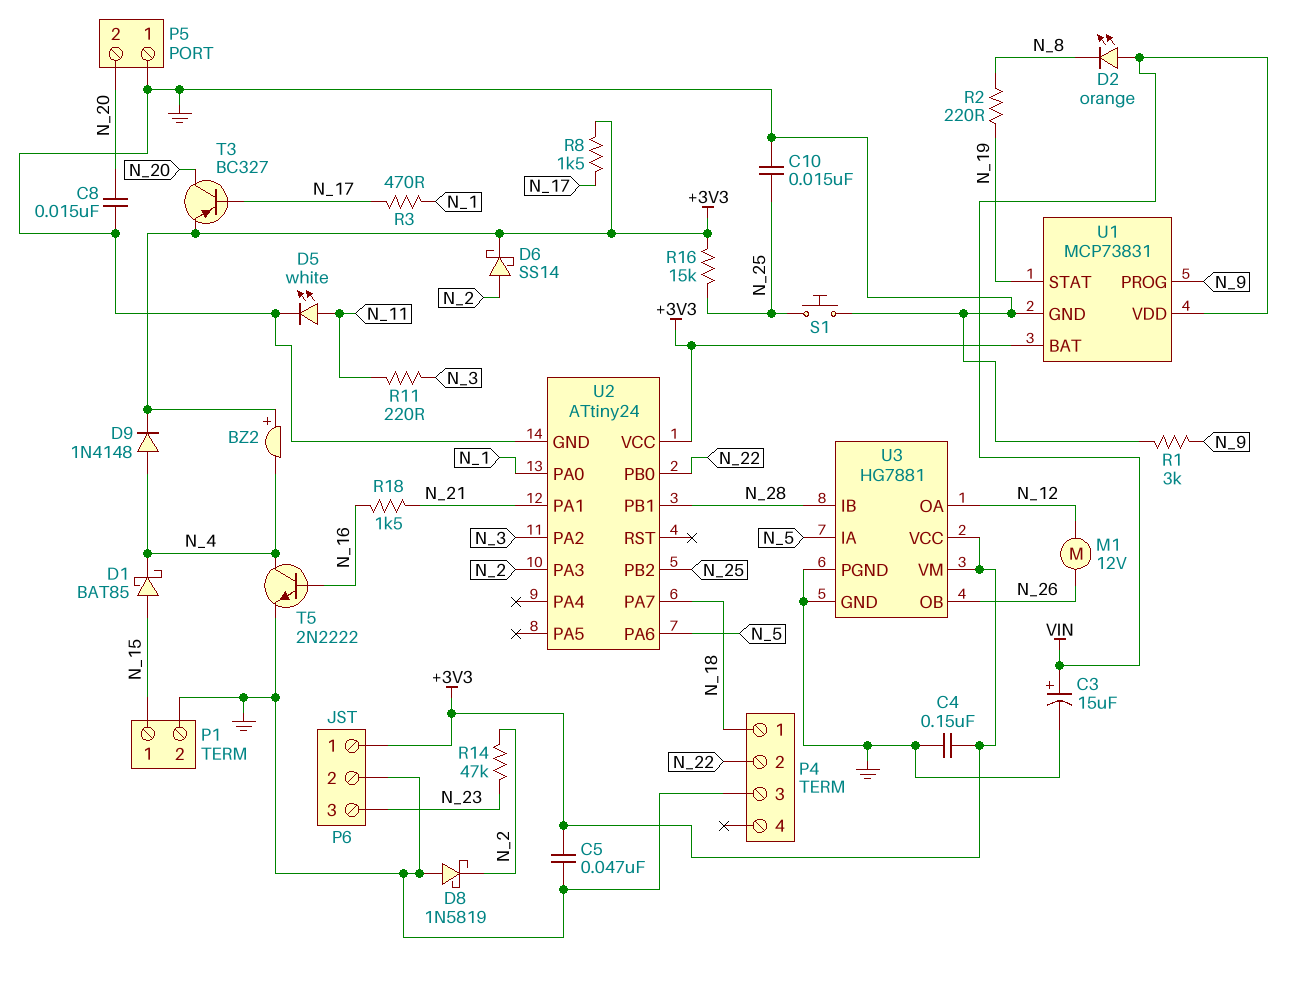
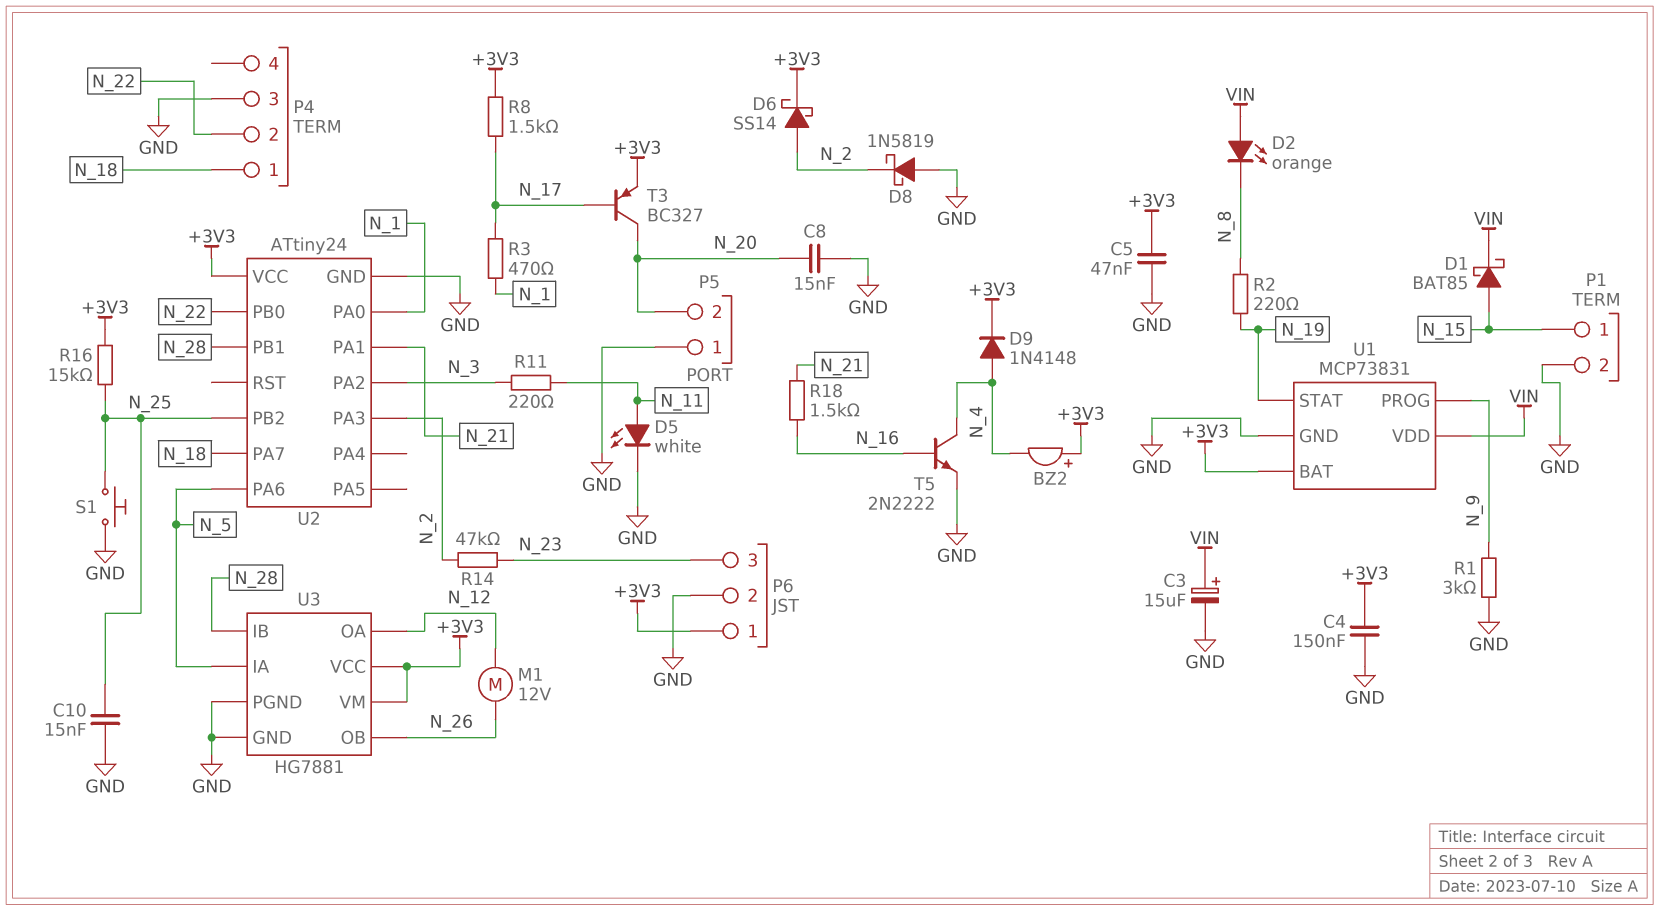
D1: schottky BAT85 (A N_15, K N_4) -> schottky BAT85 (A N_15, K VIN)

